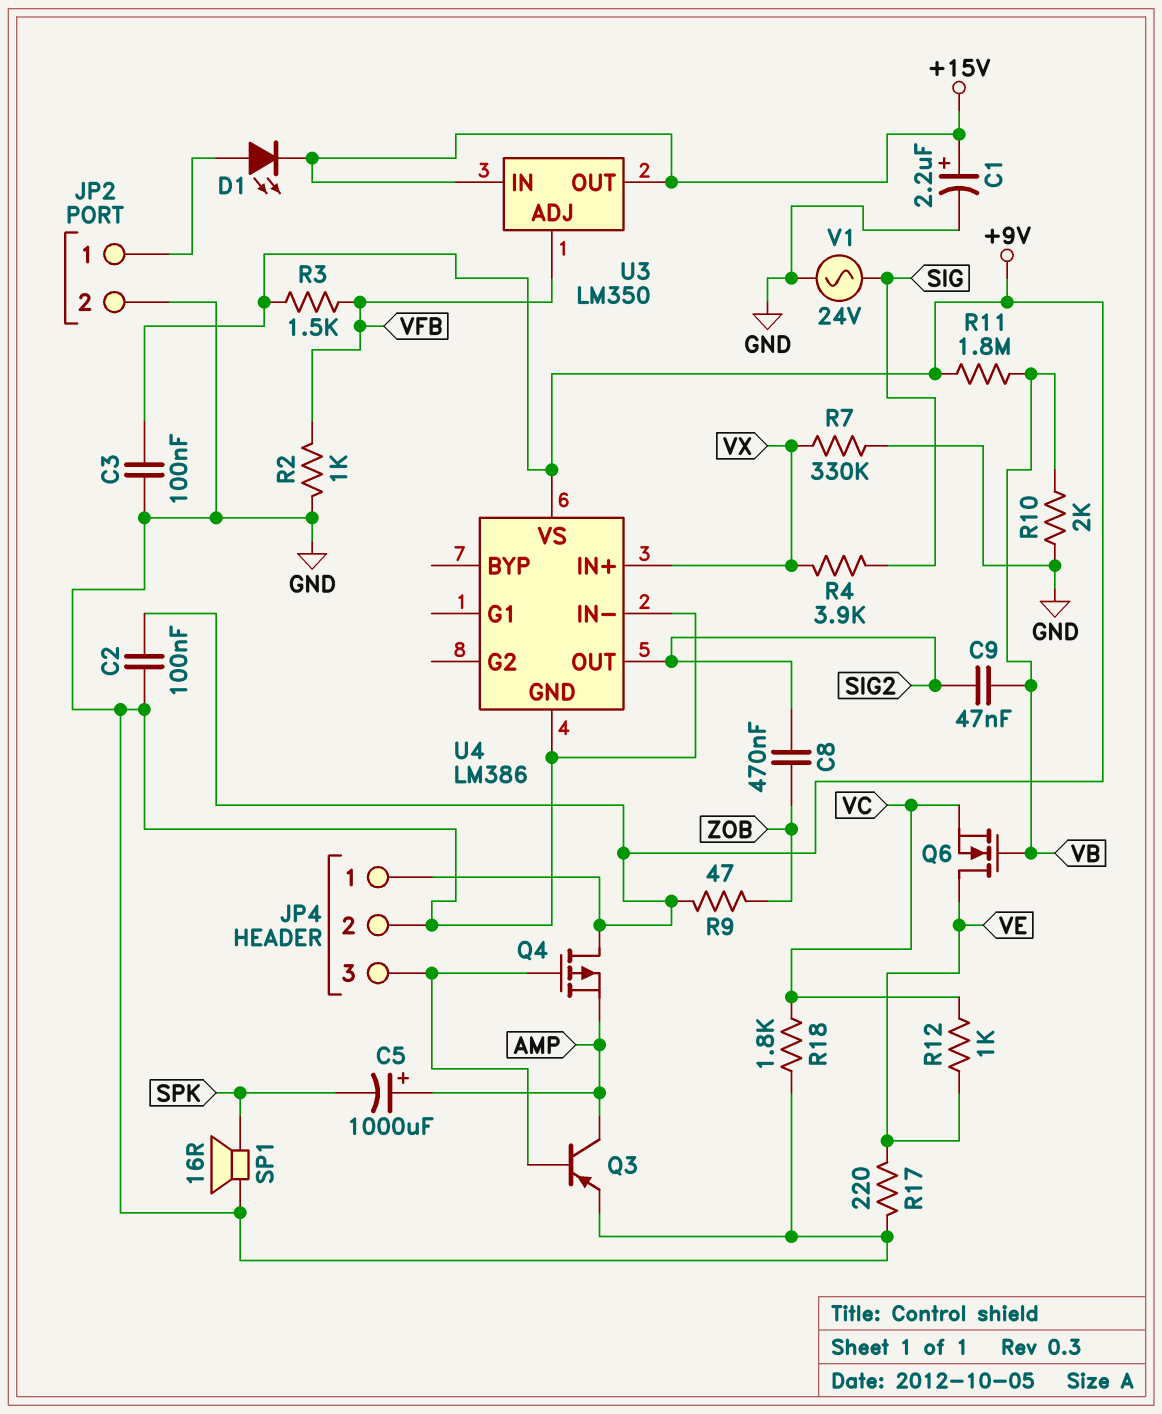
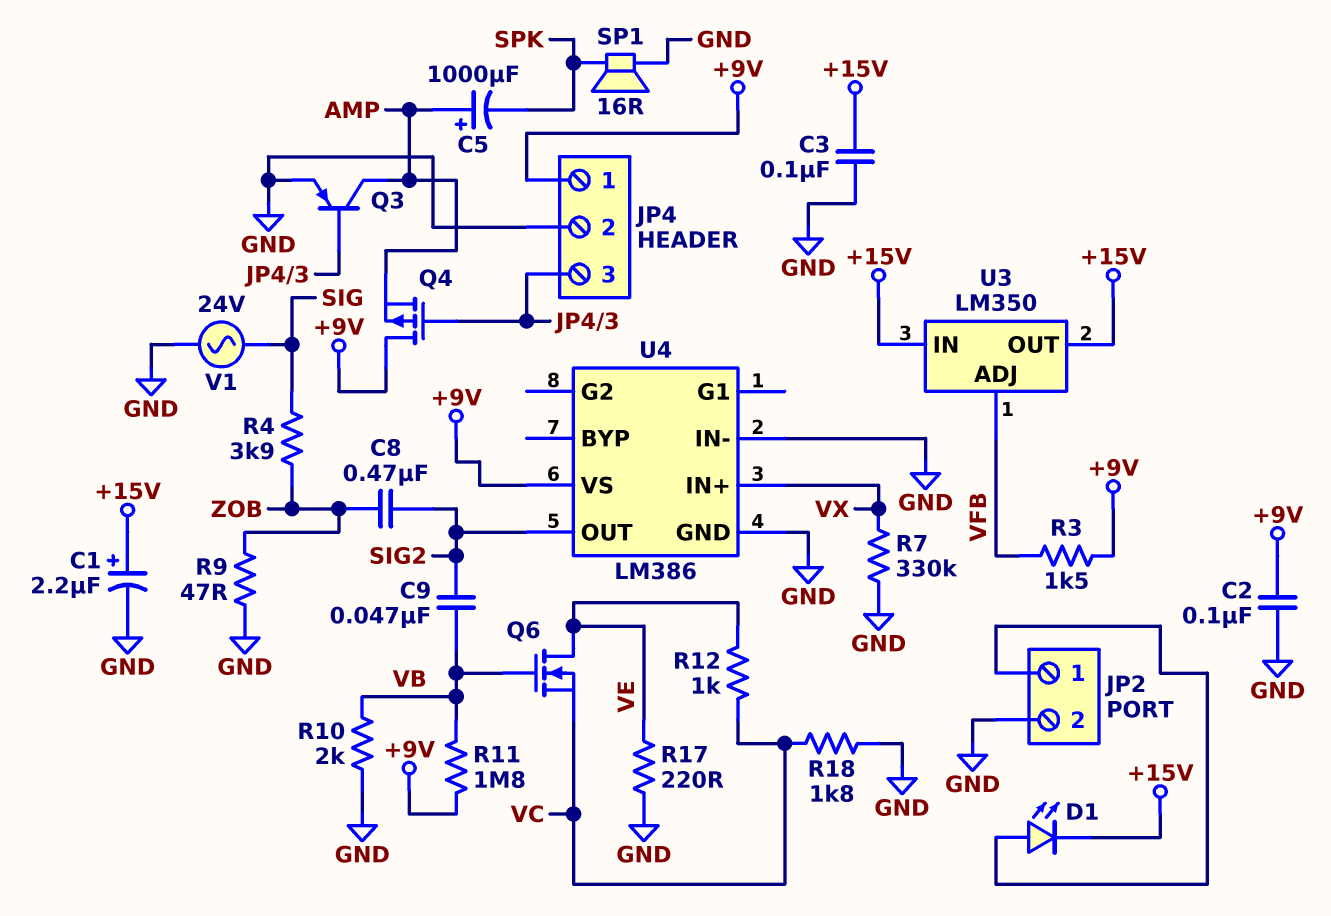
C3: 100nF (+9V, GND) -> 100nF (+15V, GND)
R2: 1k (GND, VFB) -> none
R4: 3.9k (SIG, VX) -> 3.9k (SIG, ZOB)
R9: 47 (+9V, ZOB) -> 47 (GND, ZOB)

